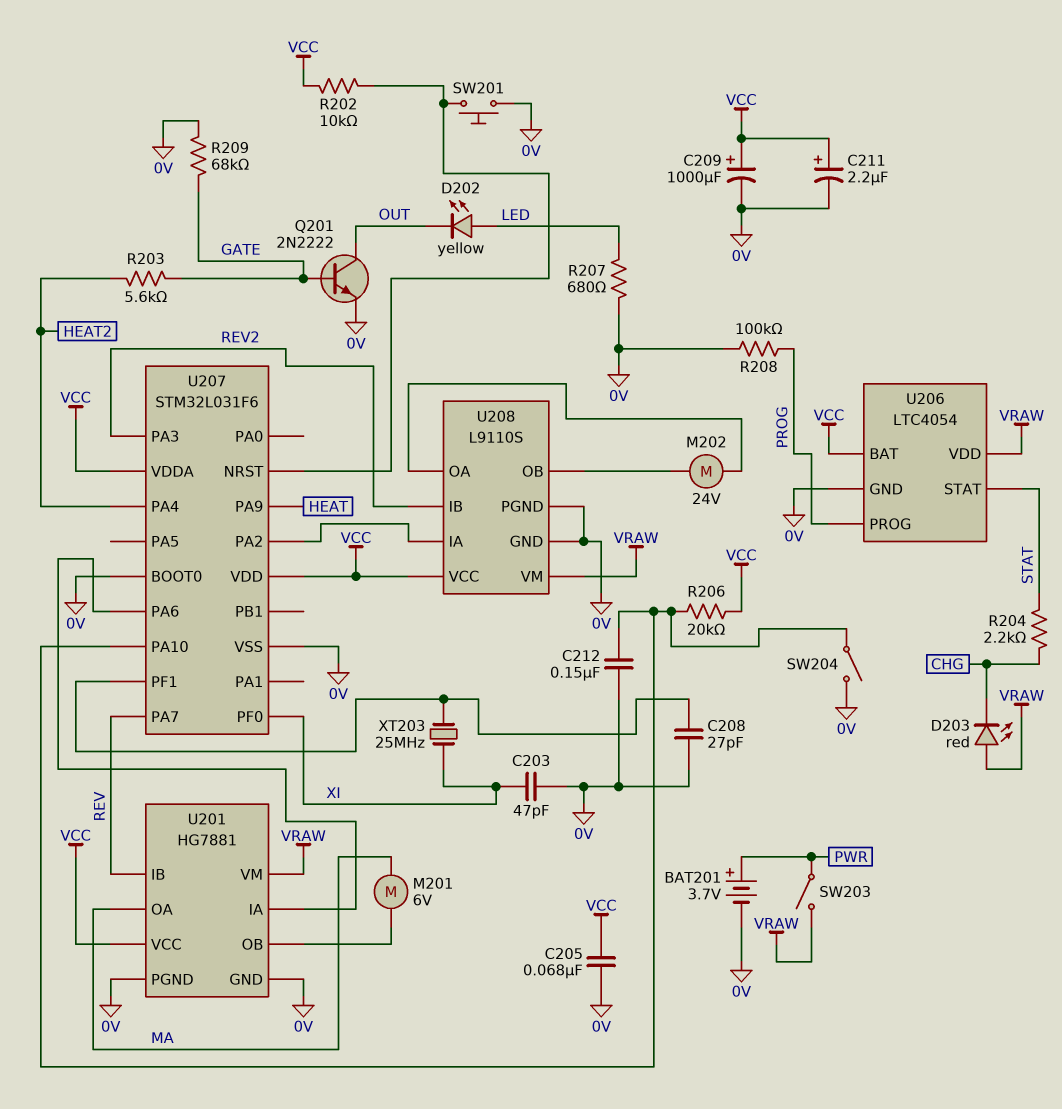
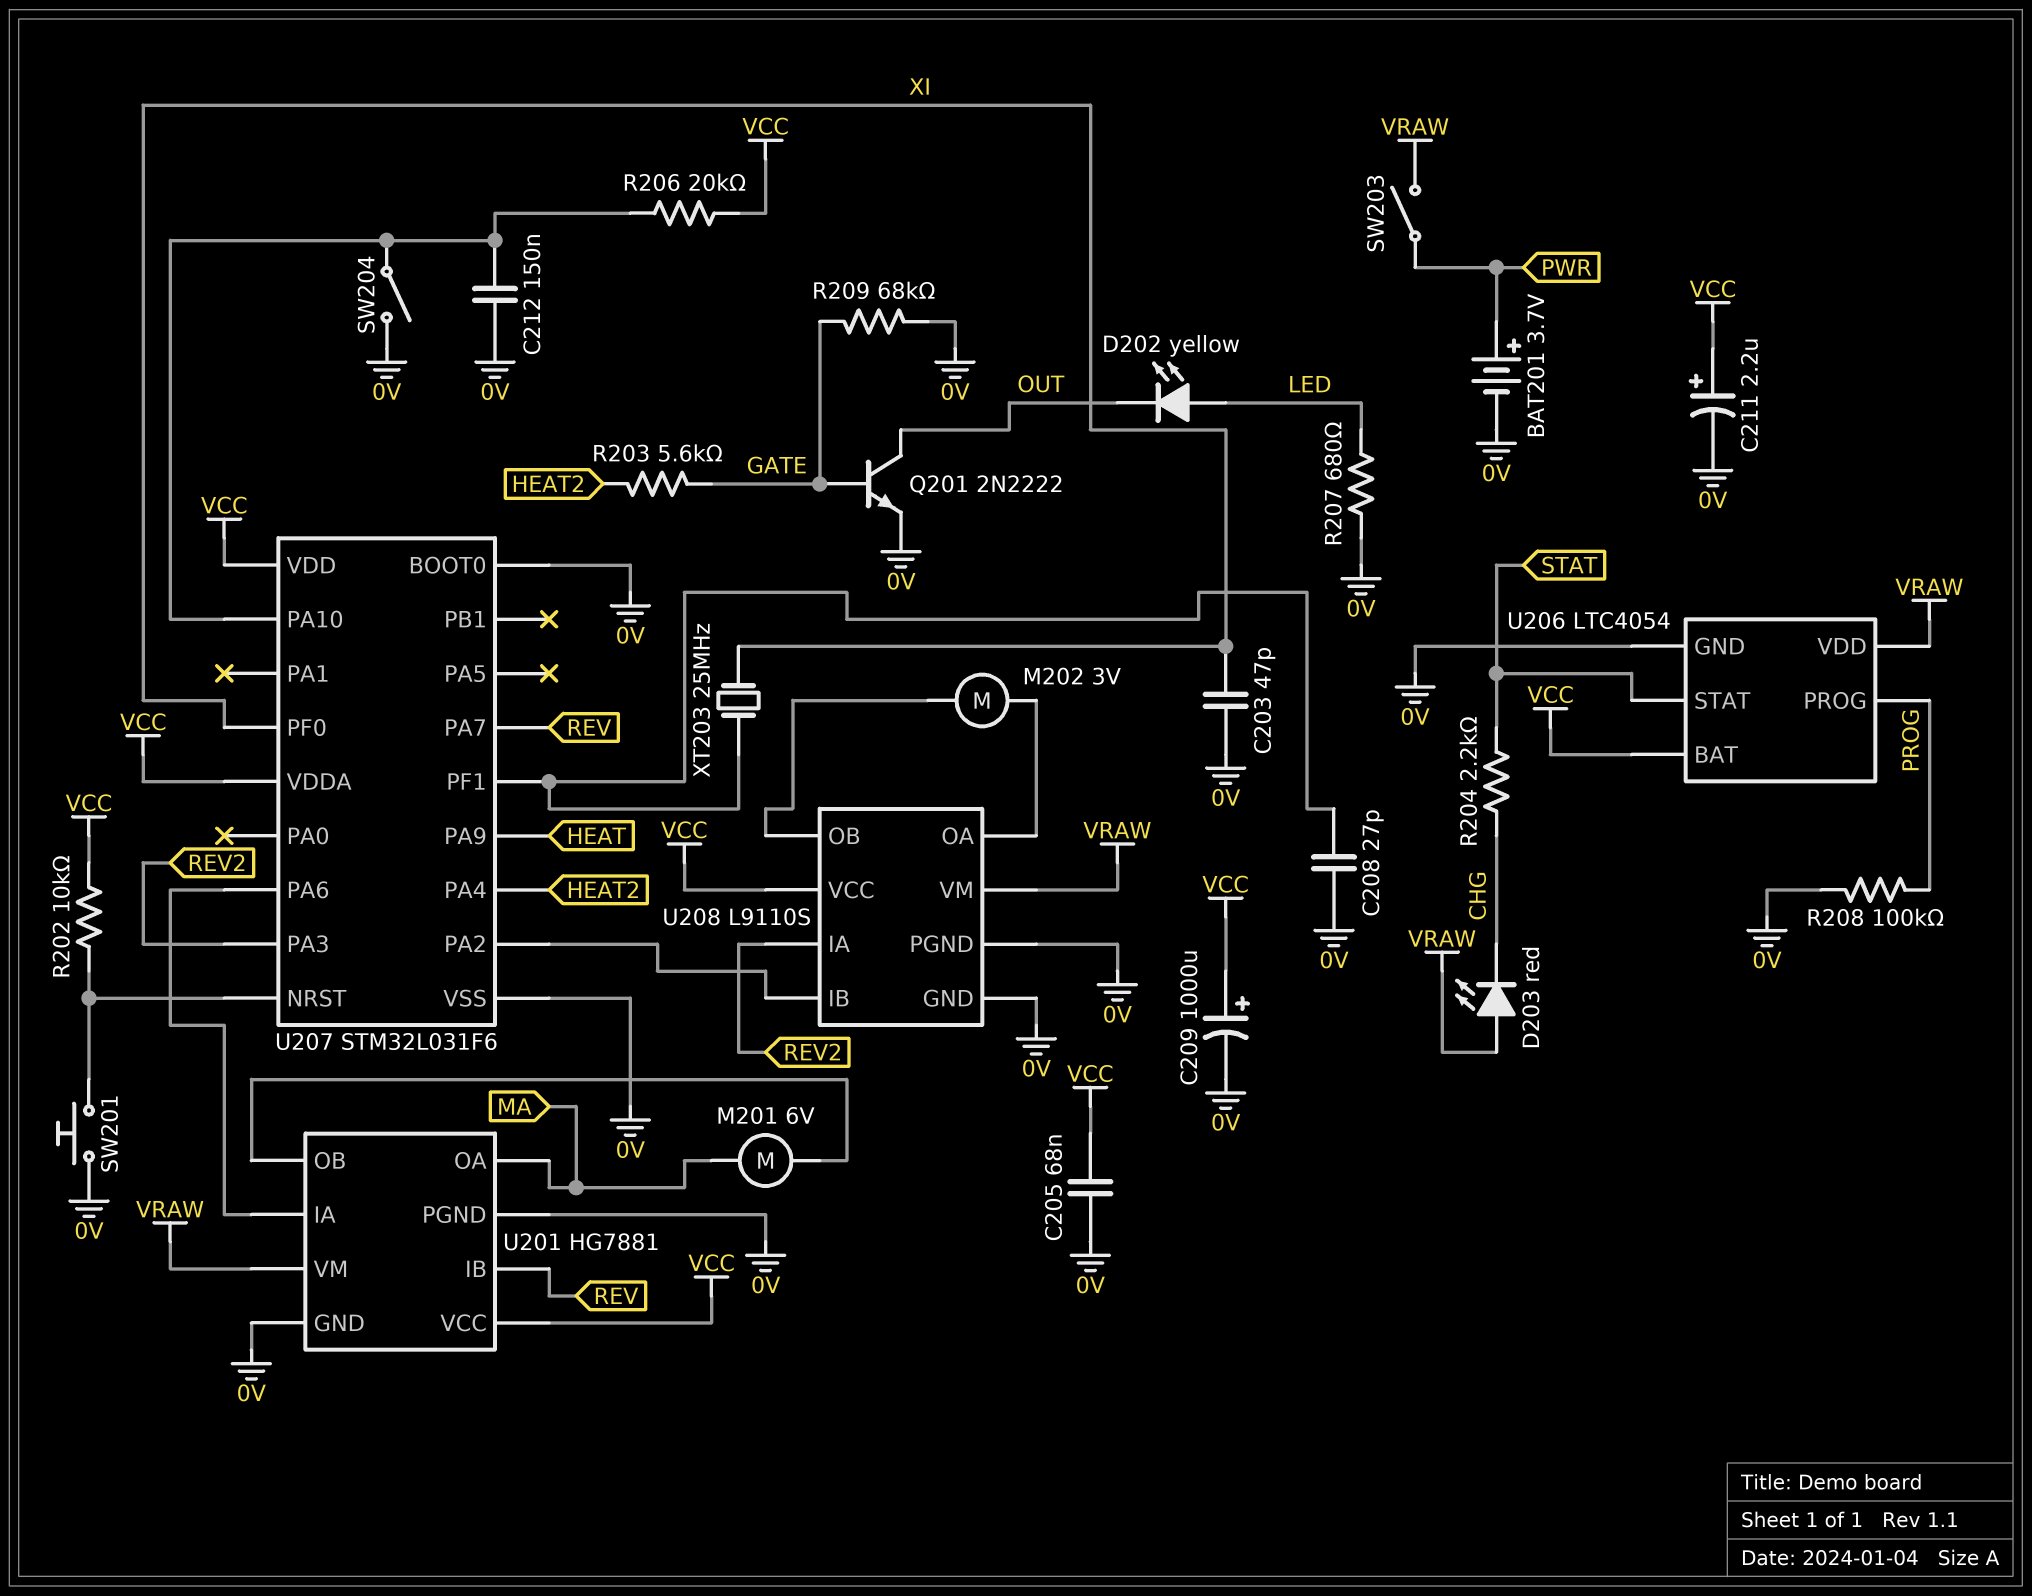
M202: motor 24V (U208/OA, U208/OB) -> motor 3V (U208/OA, U208/OB)
U208 pin IA: U207/PA2 -> REV2
U208 pin IB: REV2 -> U207/PA2

